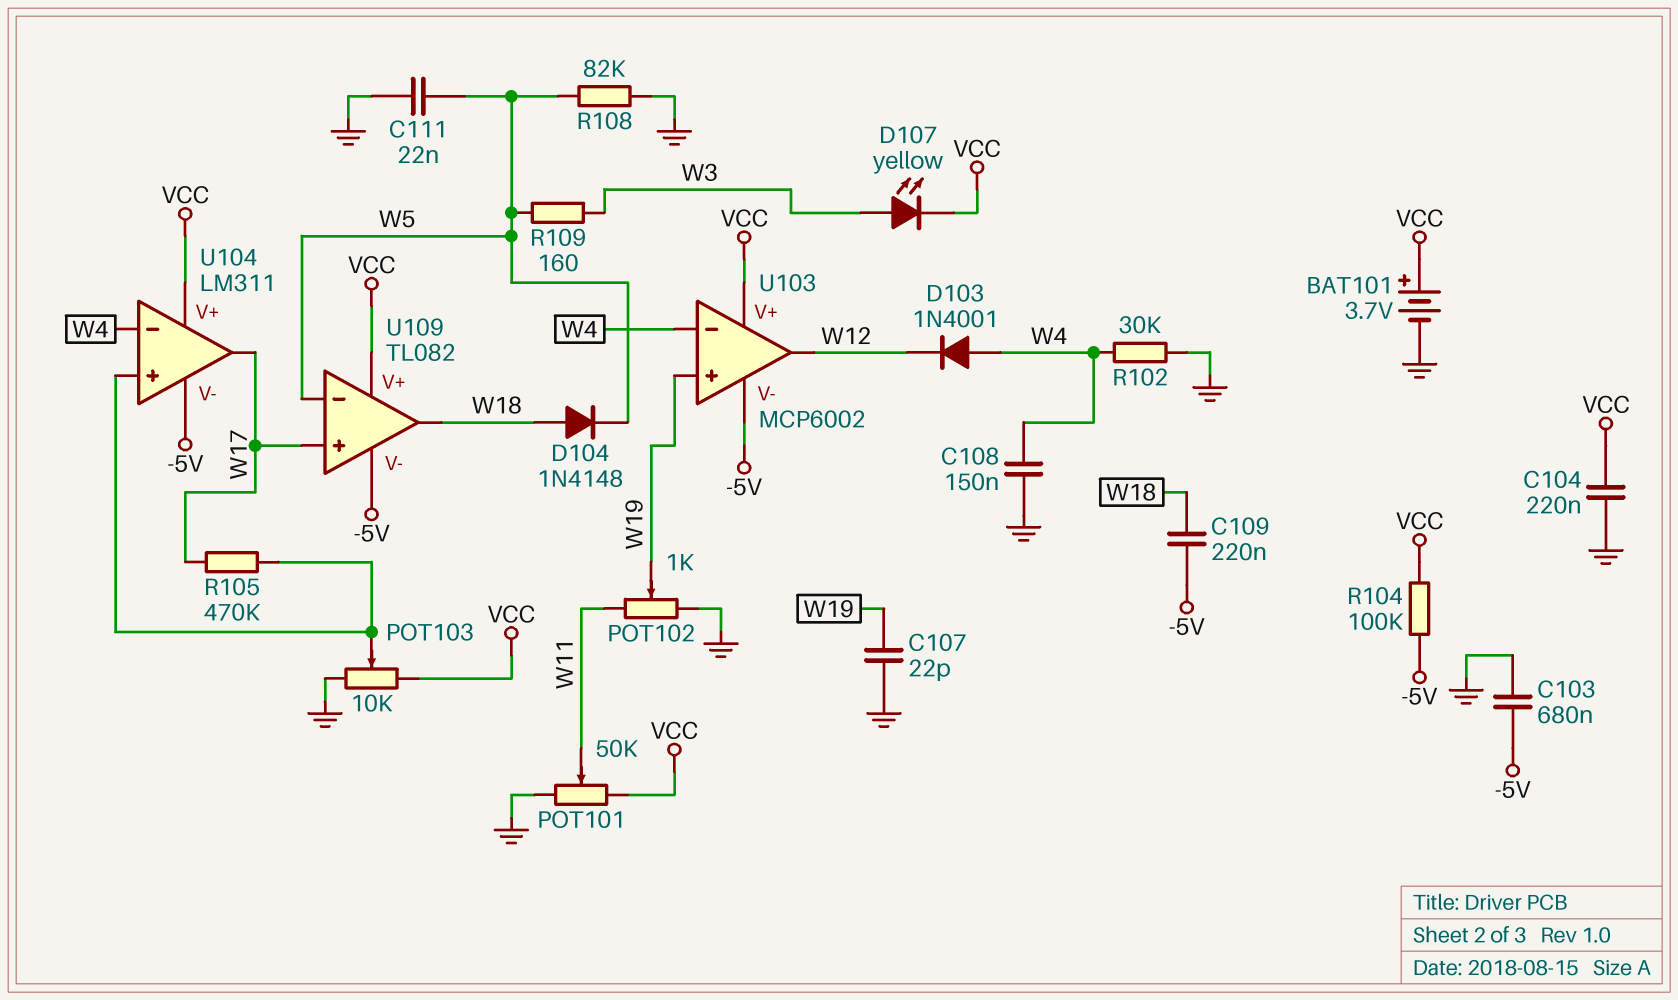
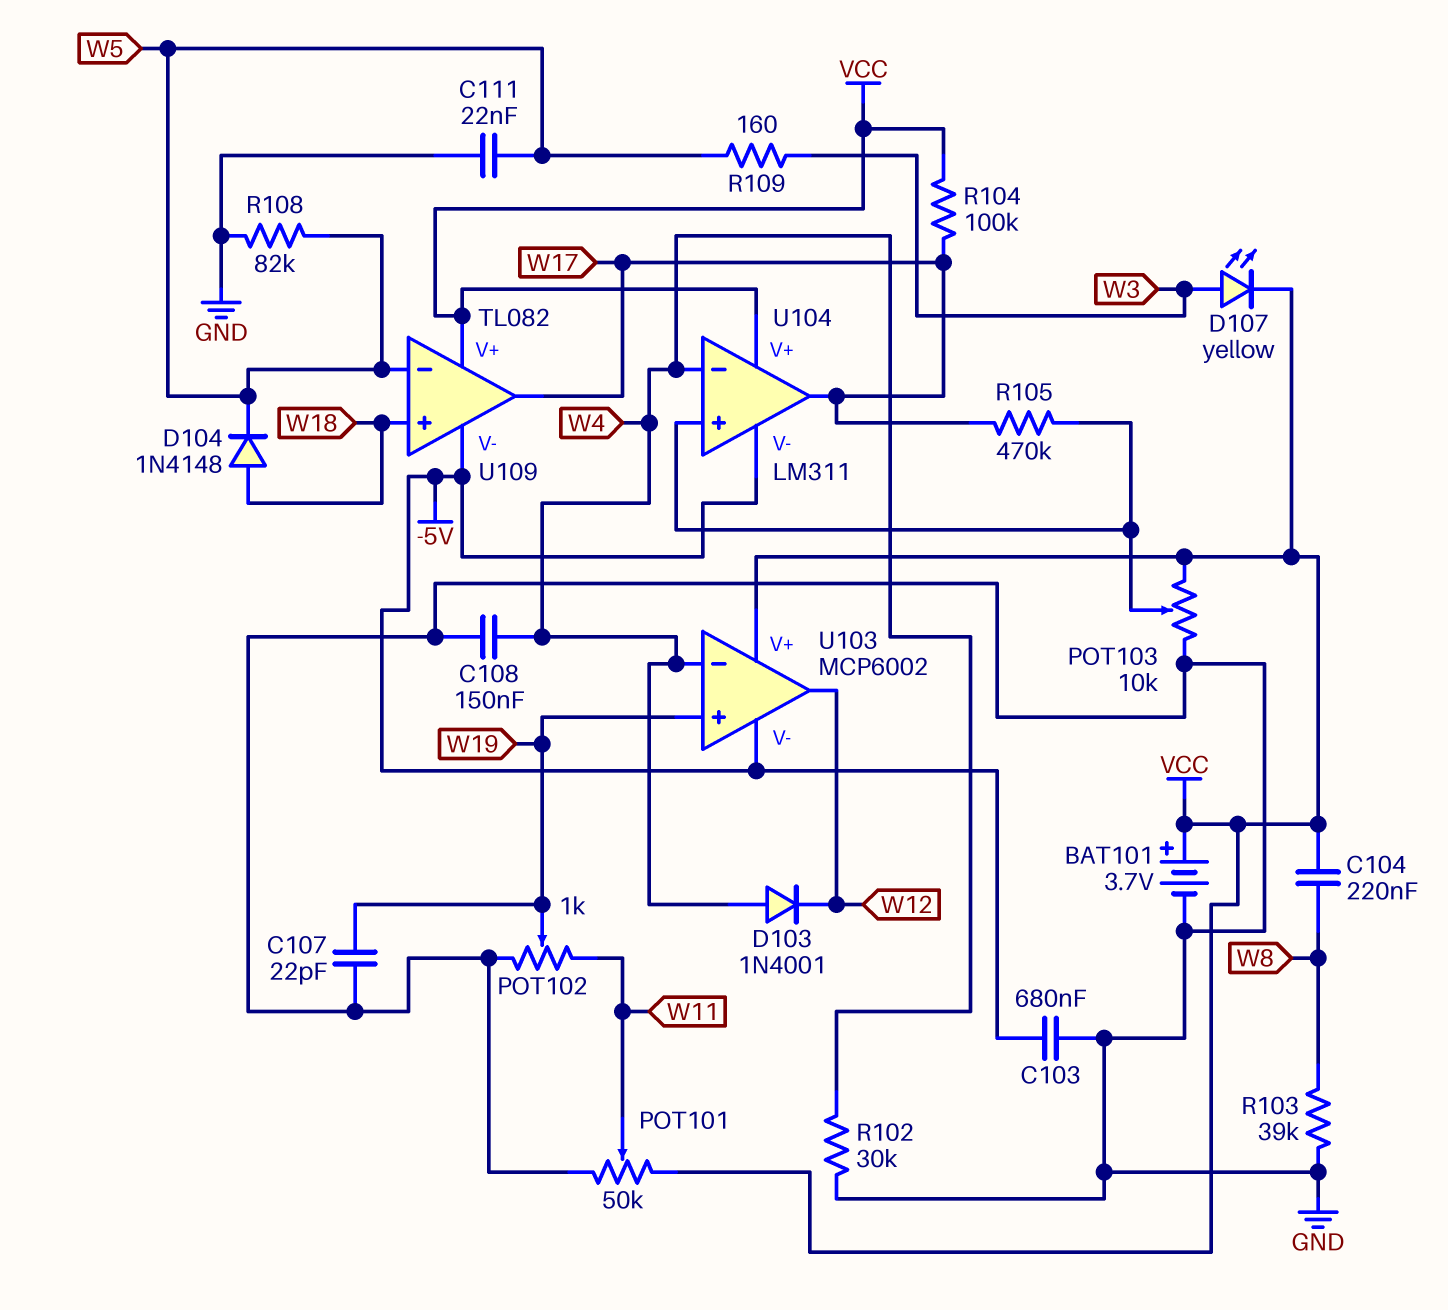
C104: 220nF (GND, VCC) -> 220nF (VCC, W8)
C109: 220nF (-5V, W18) -> none
R103: none -> 39k (GND, W8)
R104: 100k (-5V, VCC) -> 100k (VCC, W17)
U109 pin in+: W17 -> W18
U109 pin out: W18 -> W17

